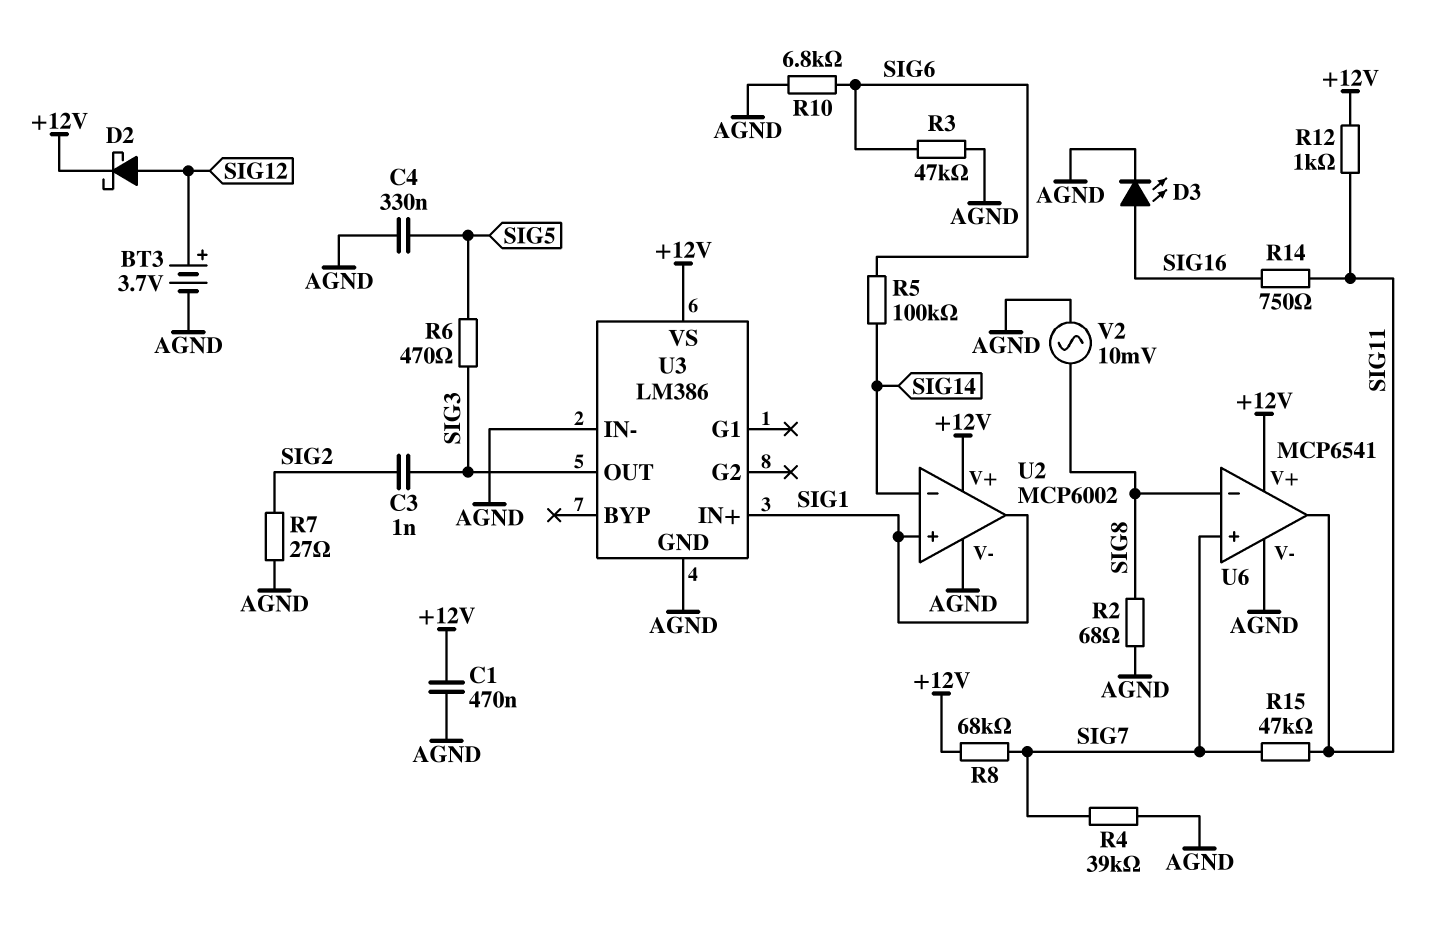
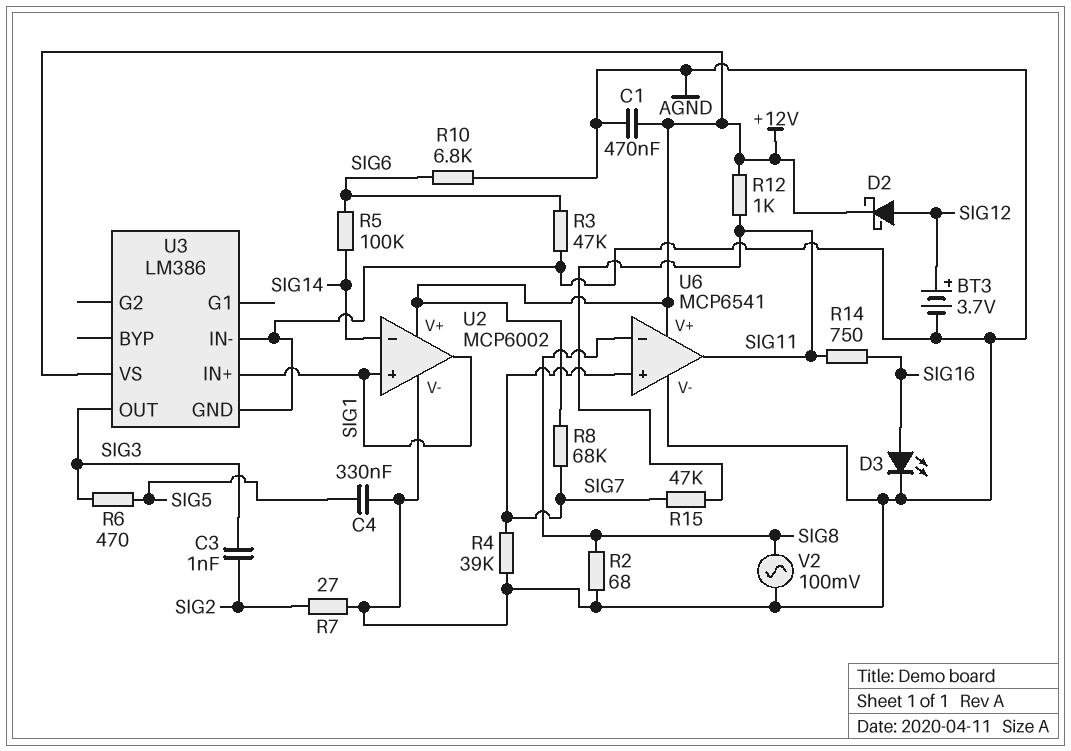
V2: AC 10mV (AGND, SIG8) -> AC 100mV (AGND, SIG8)

